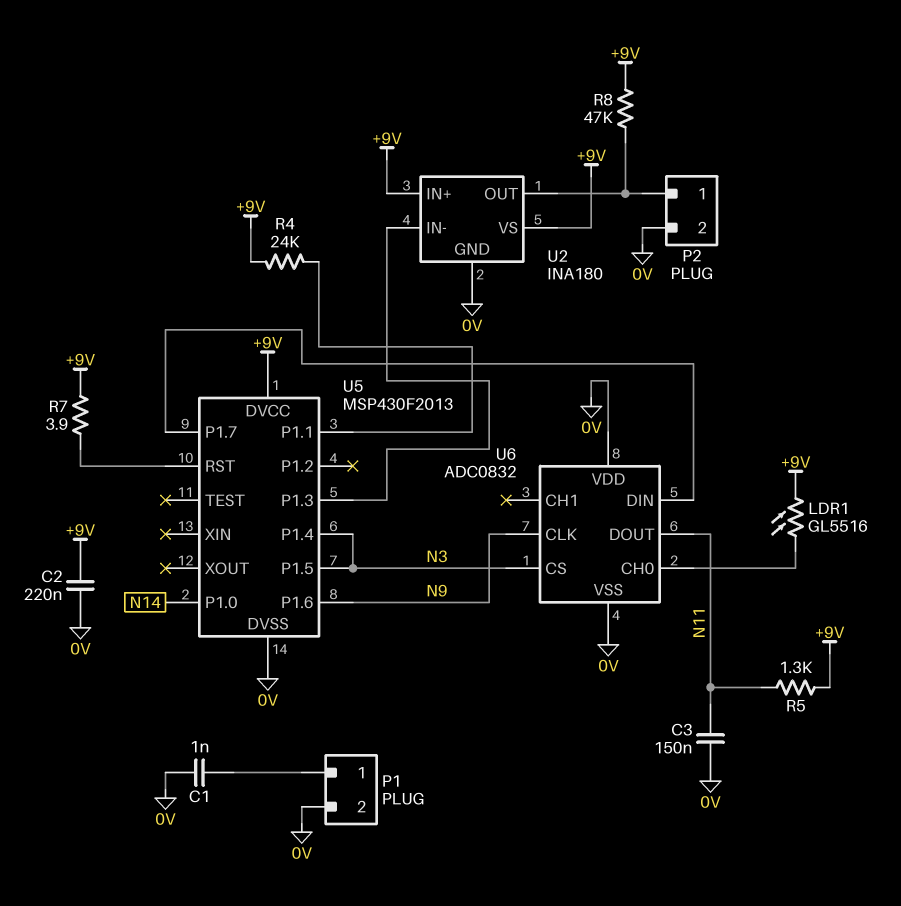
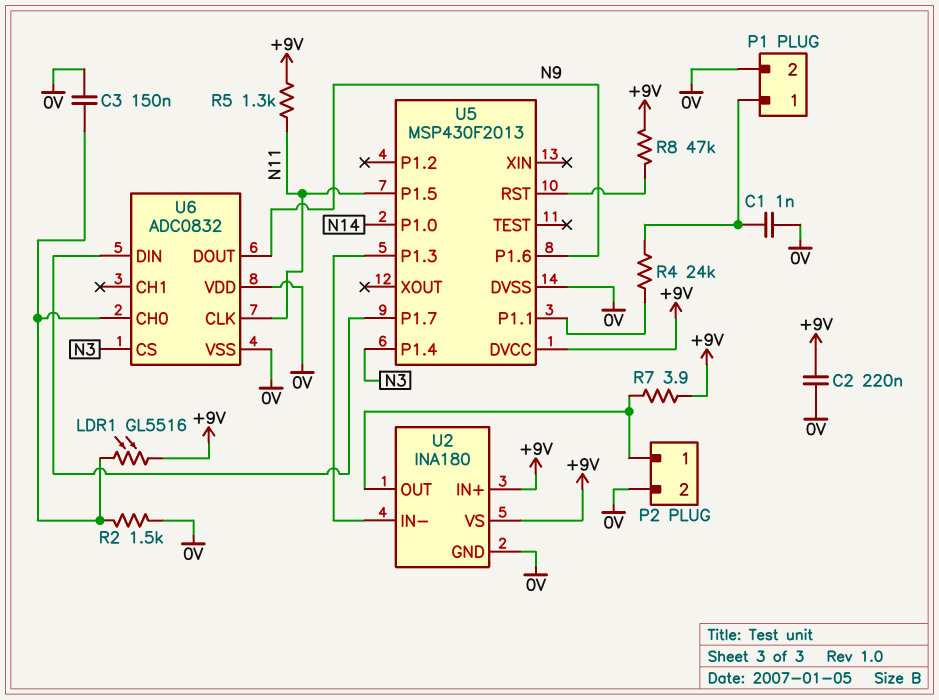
C3: 150nF (0V, N11) -> 150nF (0V, U6/CH0)
R2: none -> 1.5k (0V, U6/CH0)
R4: 24k (+9V, U5/P1.1) -> 24k (P1/1, U5/P1.1)
R7: 3.9 (+9V, U5/RST) -> 3.9 (+9V, P2/1)
R8: 47k (+9V, P2/1) -> 47k (+9V, U5/RST)
U5 pin P1.5: N3 -> N11
U6 pin CLK: N9 -> N11
U6 pin DOUT: N11 -> N9

